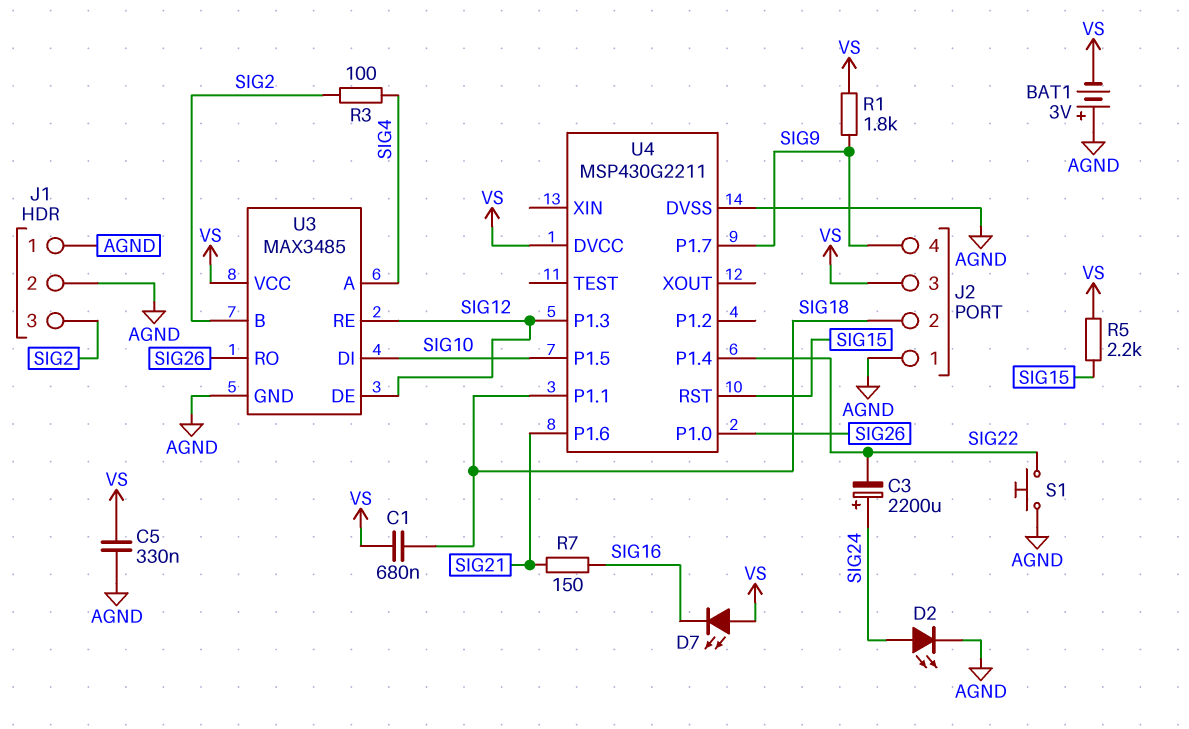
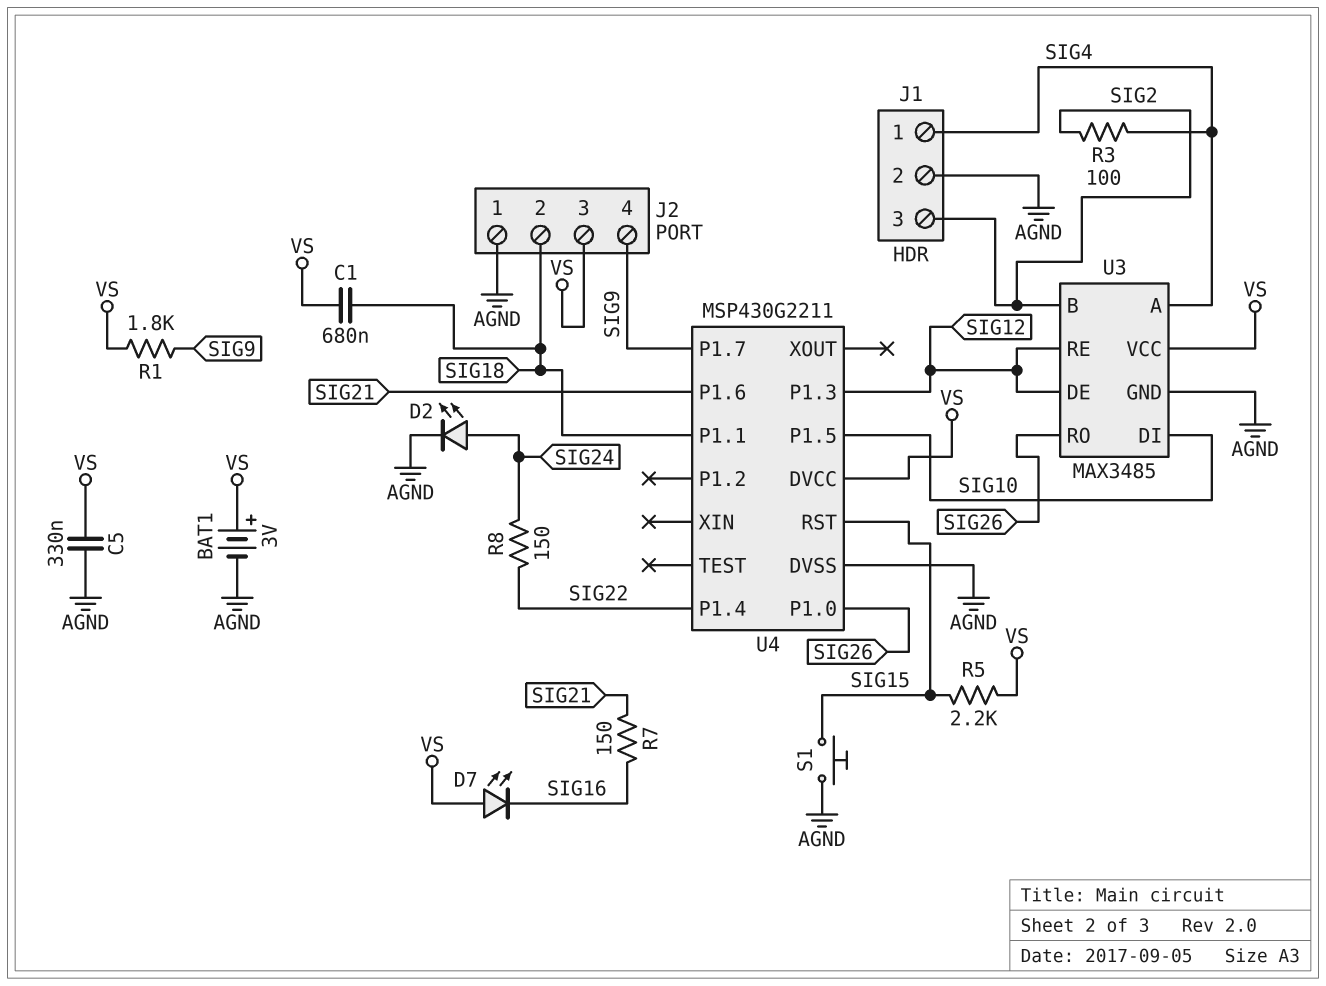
BAT1: 3V (plus AGND, minus VS) -> 3V (plus VS, minus AGND)
C3: 2200uF (plus SIG24, minus SIG22) -> none
J1 pin 1: AGND -> SIG4
R8: none -> 150 (SIG22, SIG24)
S1: button (AGND, SIG22) -> button (AGND, SIG15)

